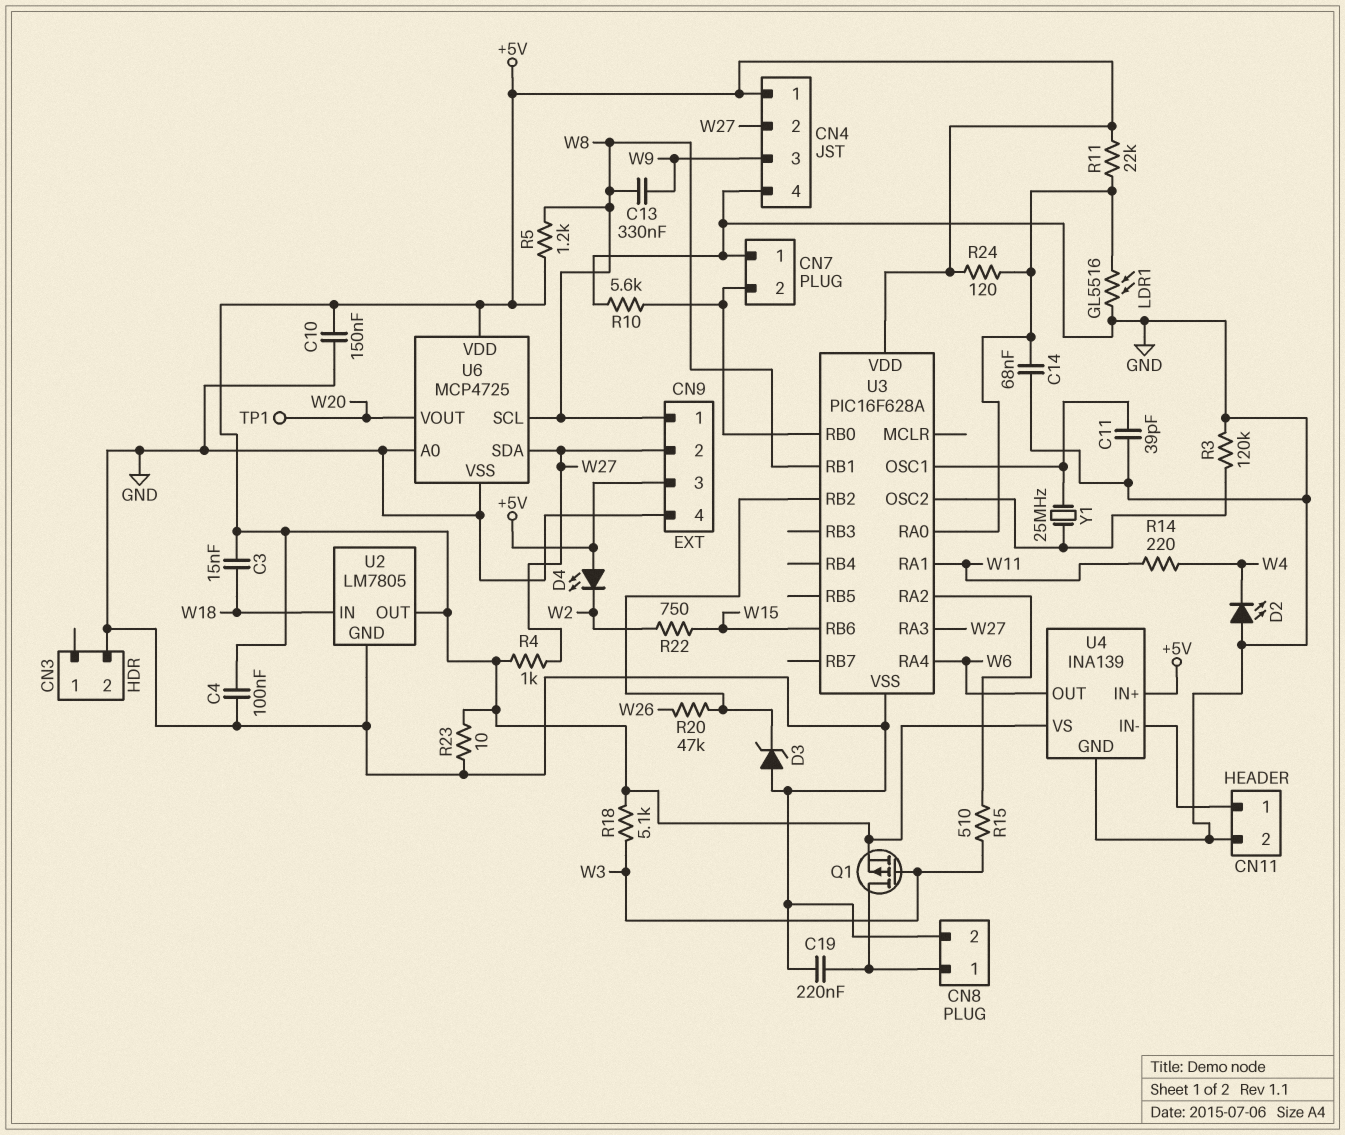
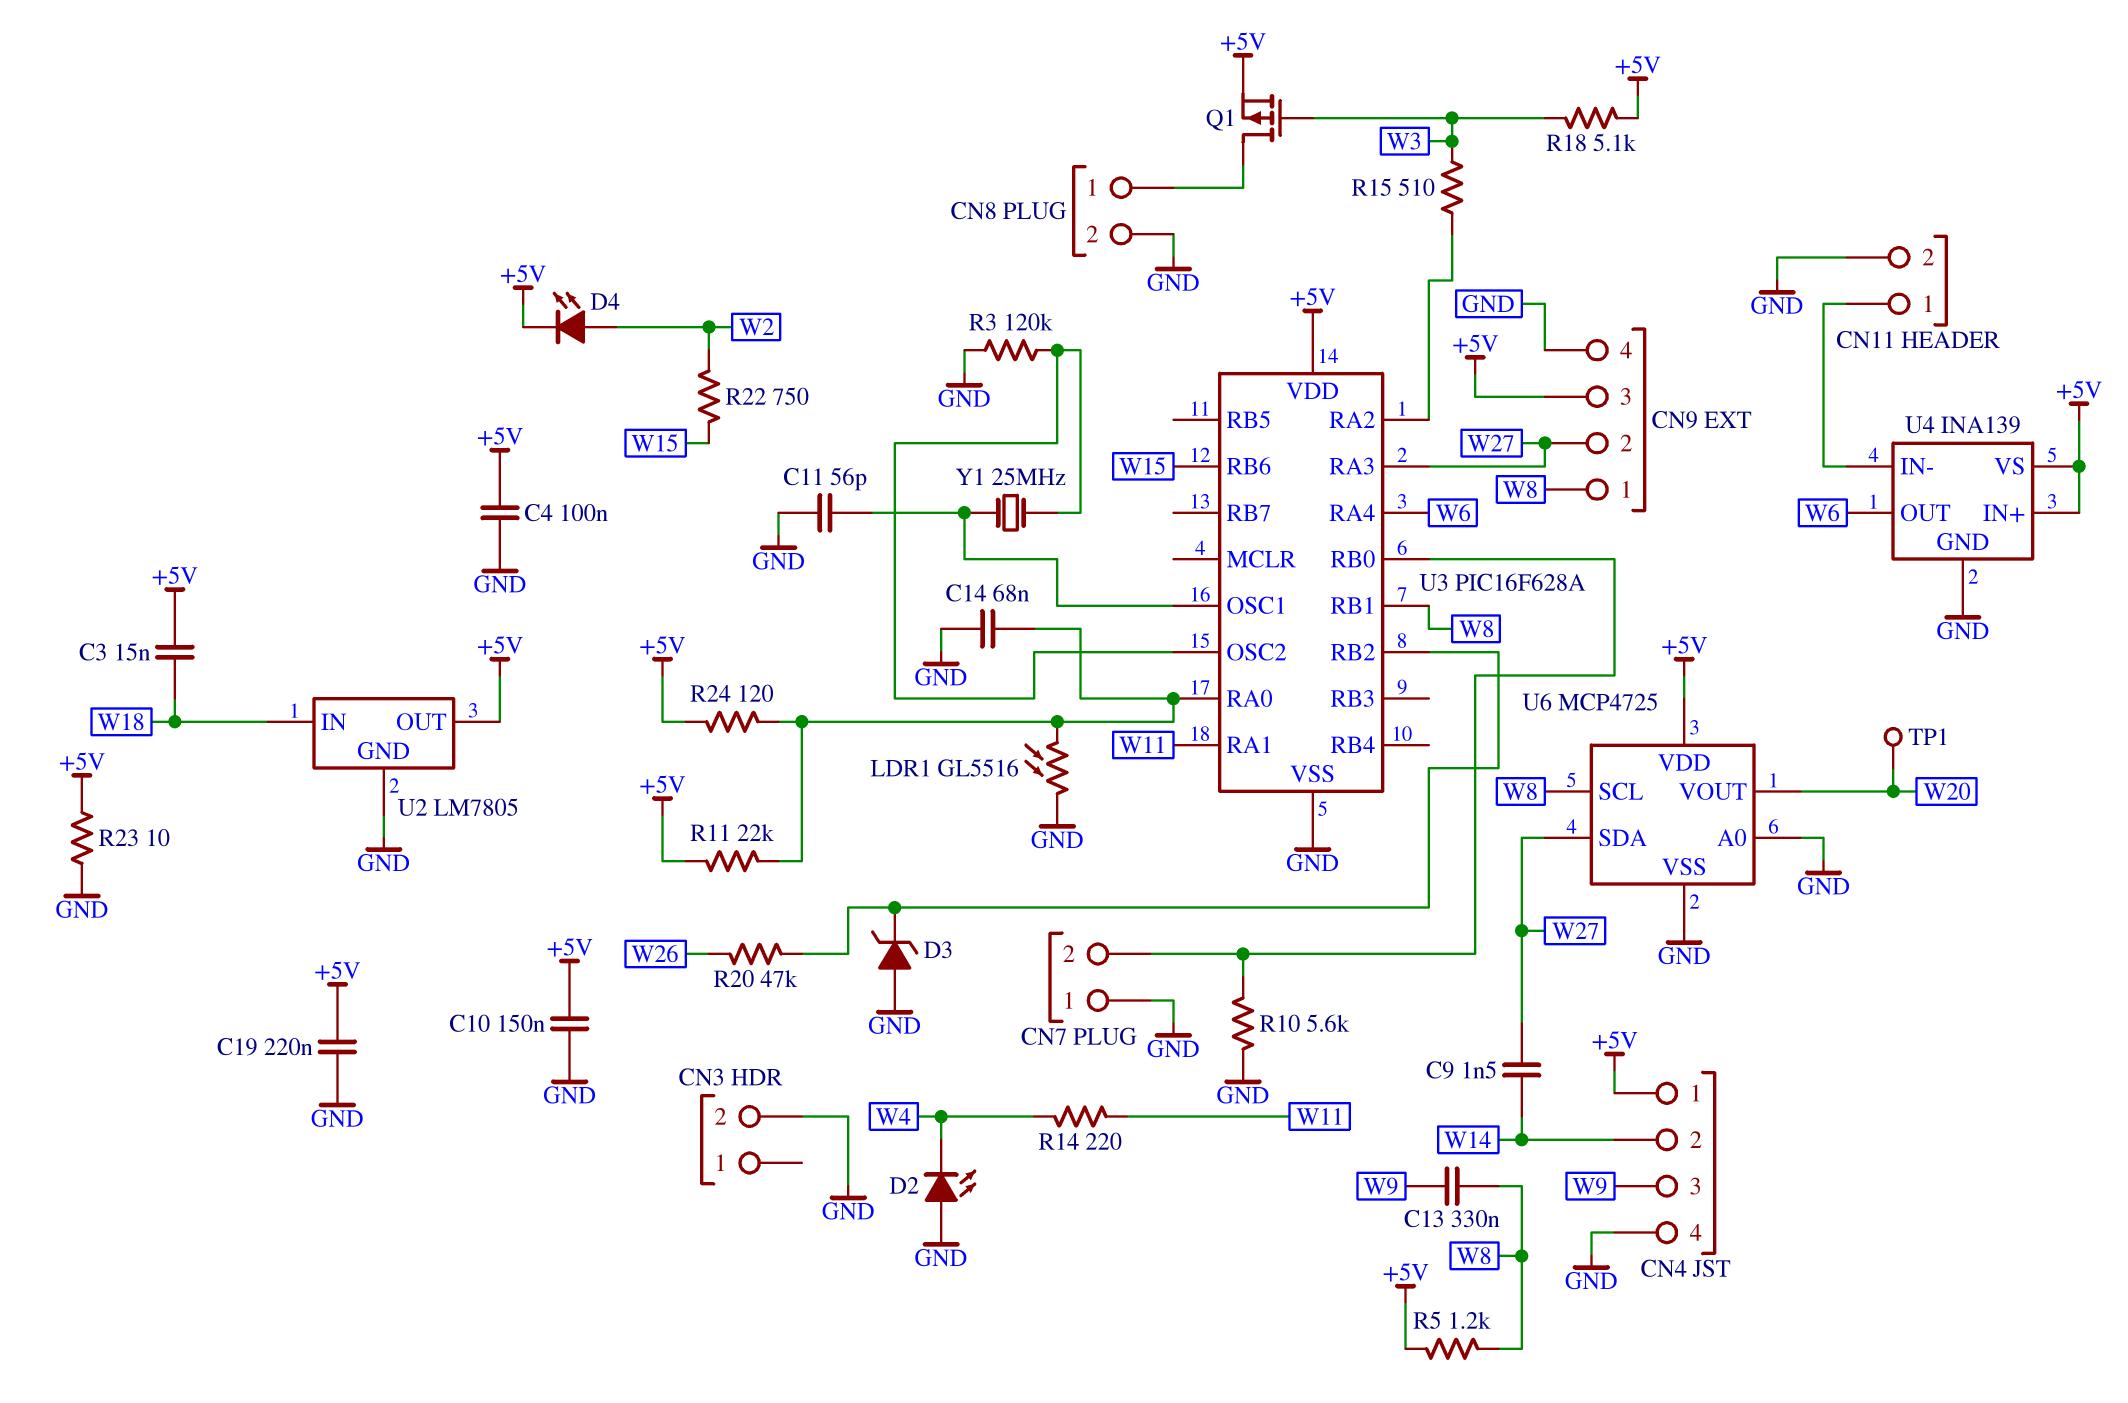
C9: none -> 1.5nF (W14, W27)
C11: 39pF (GND, U3/OSC1) -> 56pF (GND, U3/OSC1)
C19: 220nF (CN8/1, GND) -> 220nF (+5V, GND)
CN4 pin 2: W27 -> W14
D4: LED (A +5V, K W2) -> LED (A W2, K +5V)
R4: 1k (+5V, W27) -> none

